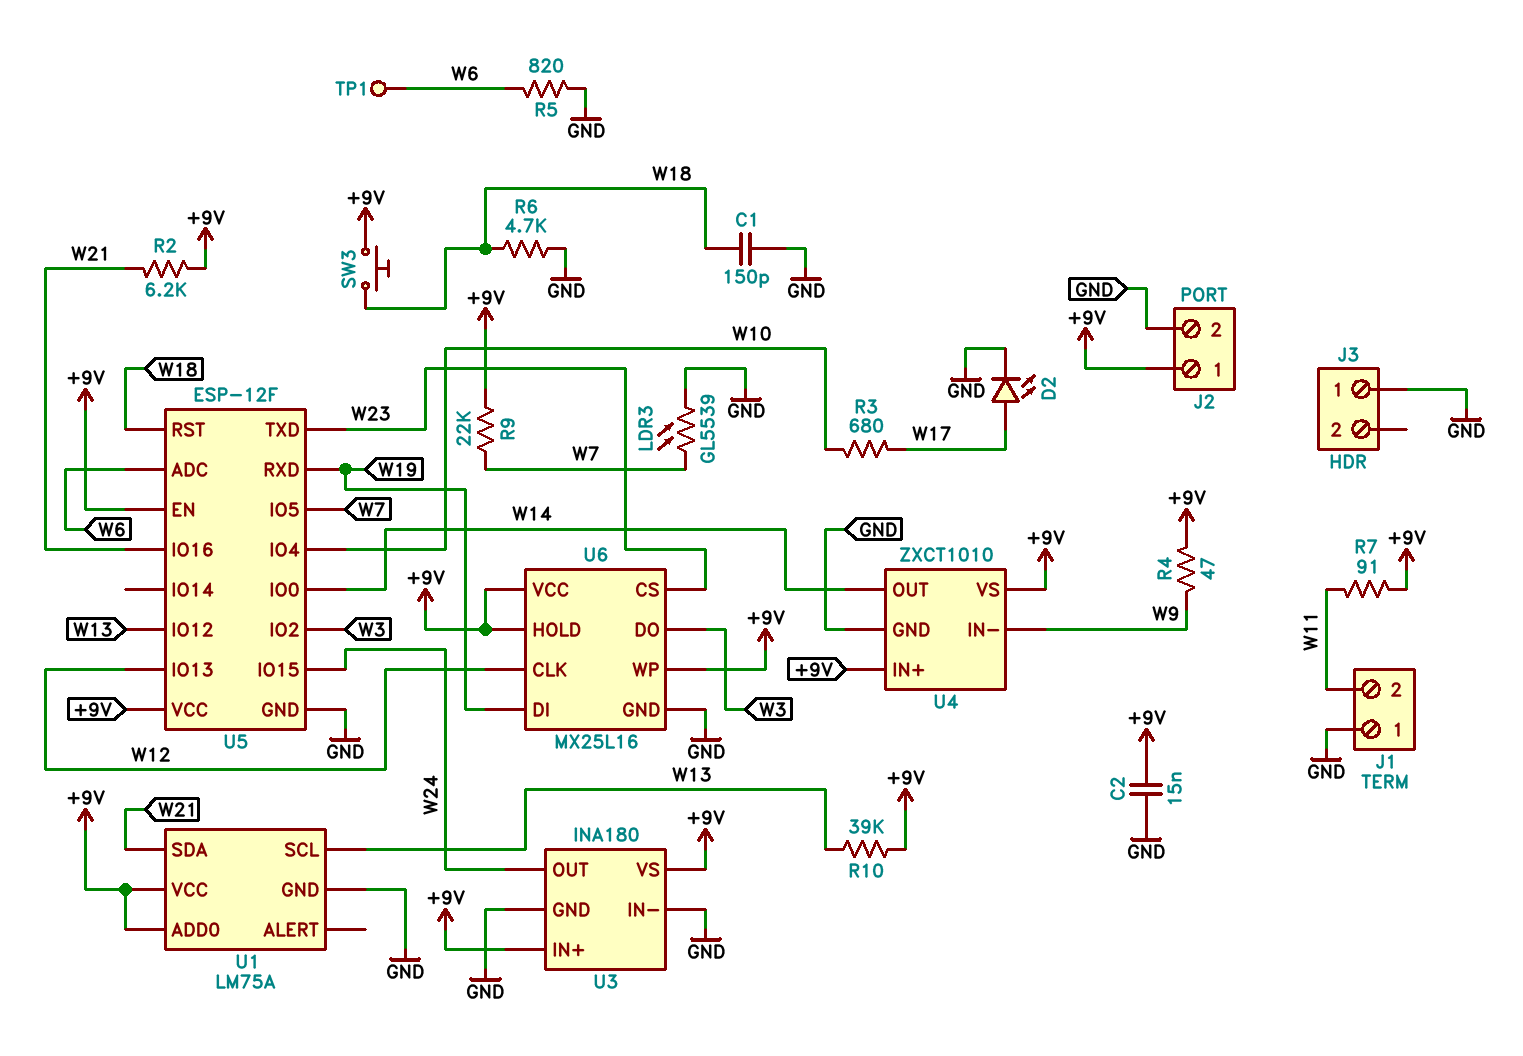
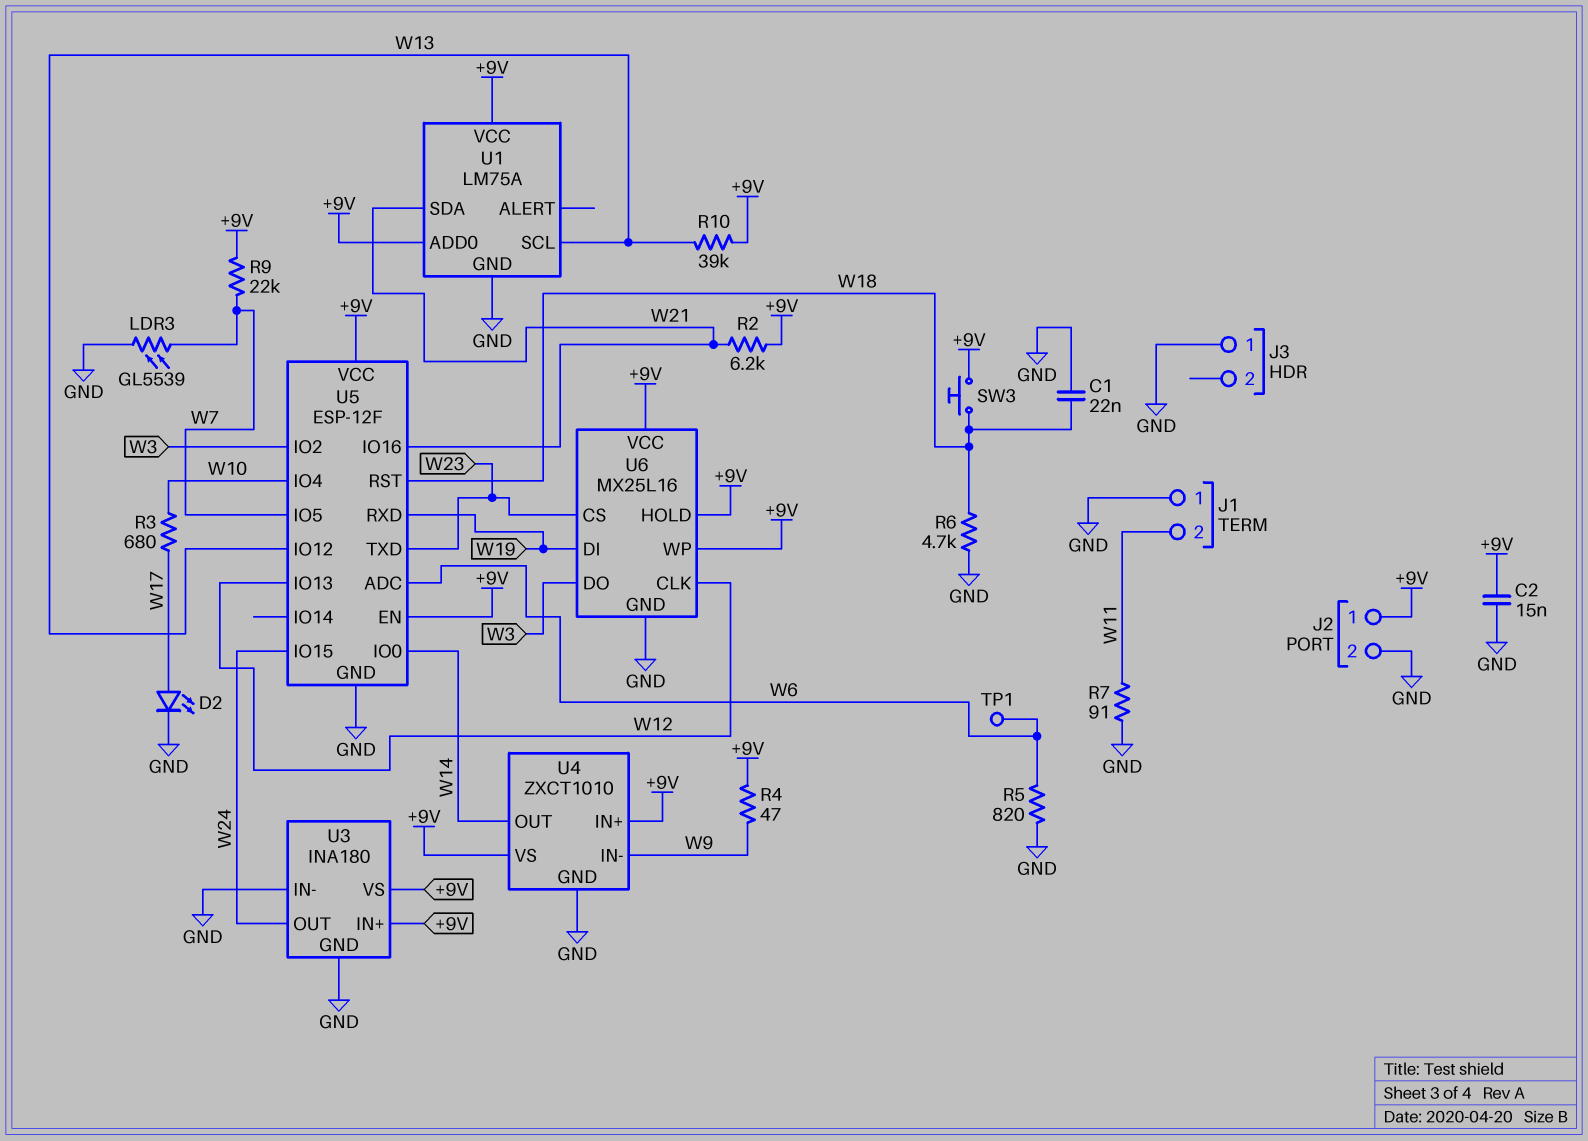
C1: 150pF (GND, W18) -> 22nF (GND, W18)
R7: 91 (+9V, W11) -> 91 (GND, W11)

